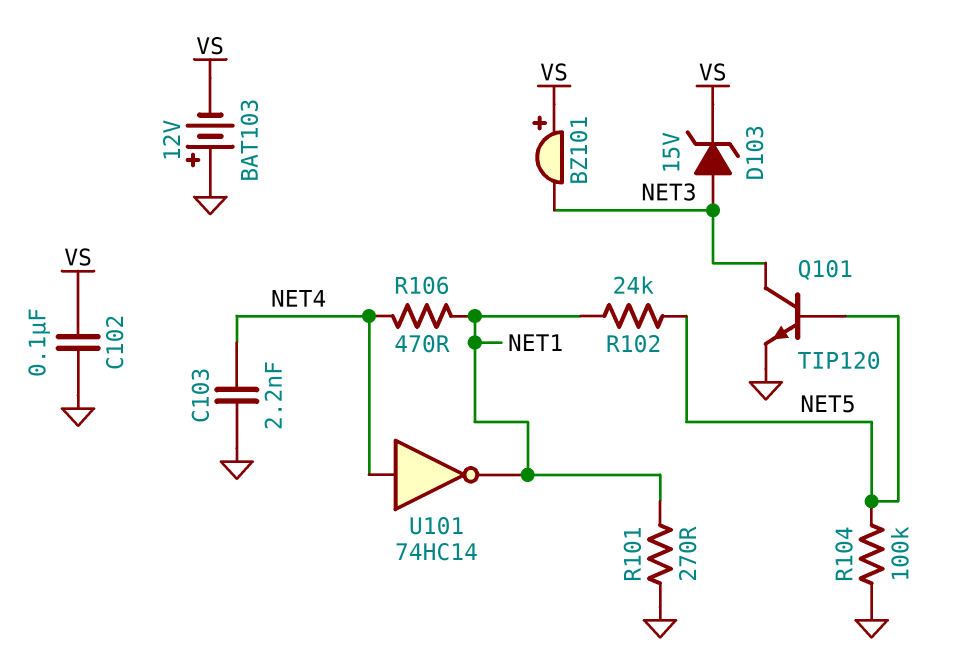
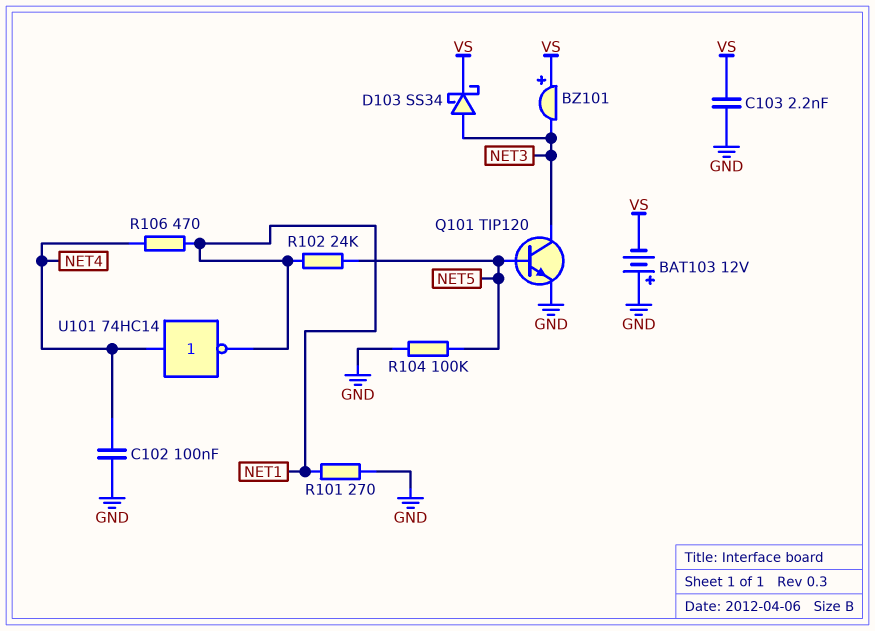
C102: 100nF (GND, VS) -> 100nF (GND, NET4)
C103: 2.2nF (GND, NET4) -> 2.2nF (GND, VS)
D103: zener 15V (A NET3, K VS) -> schottky SS34 (A NET3, K VS)

